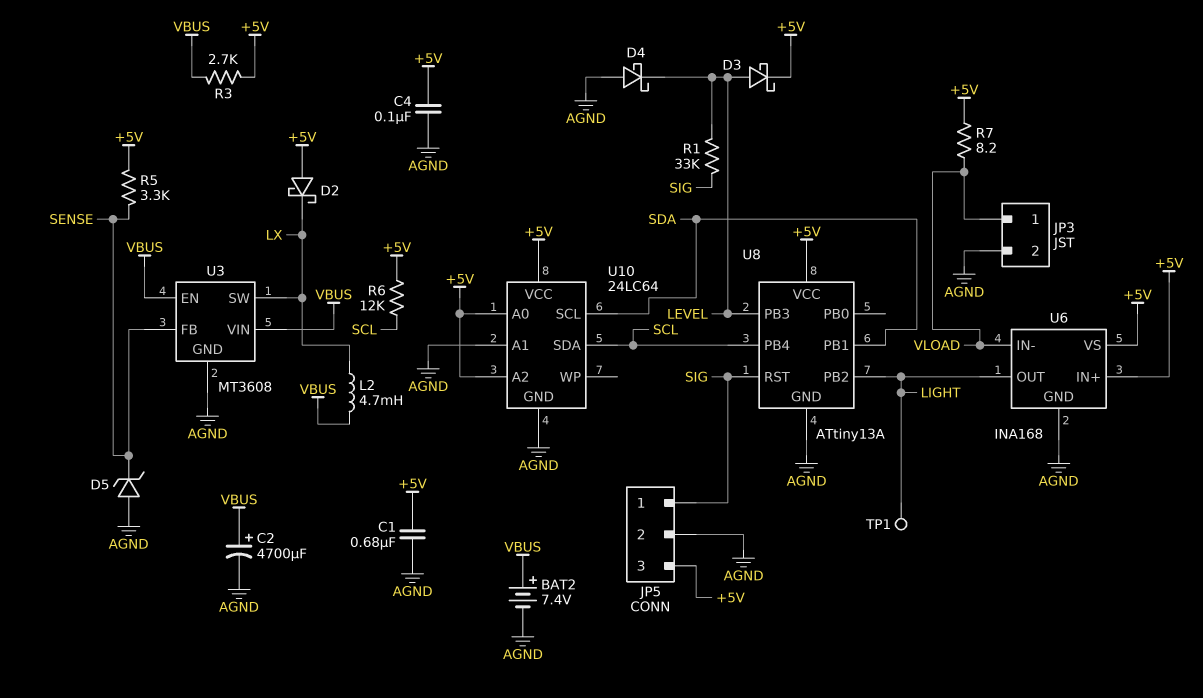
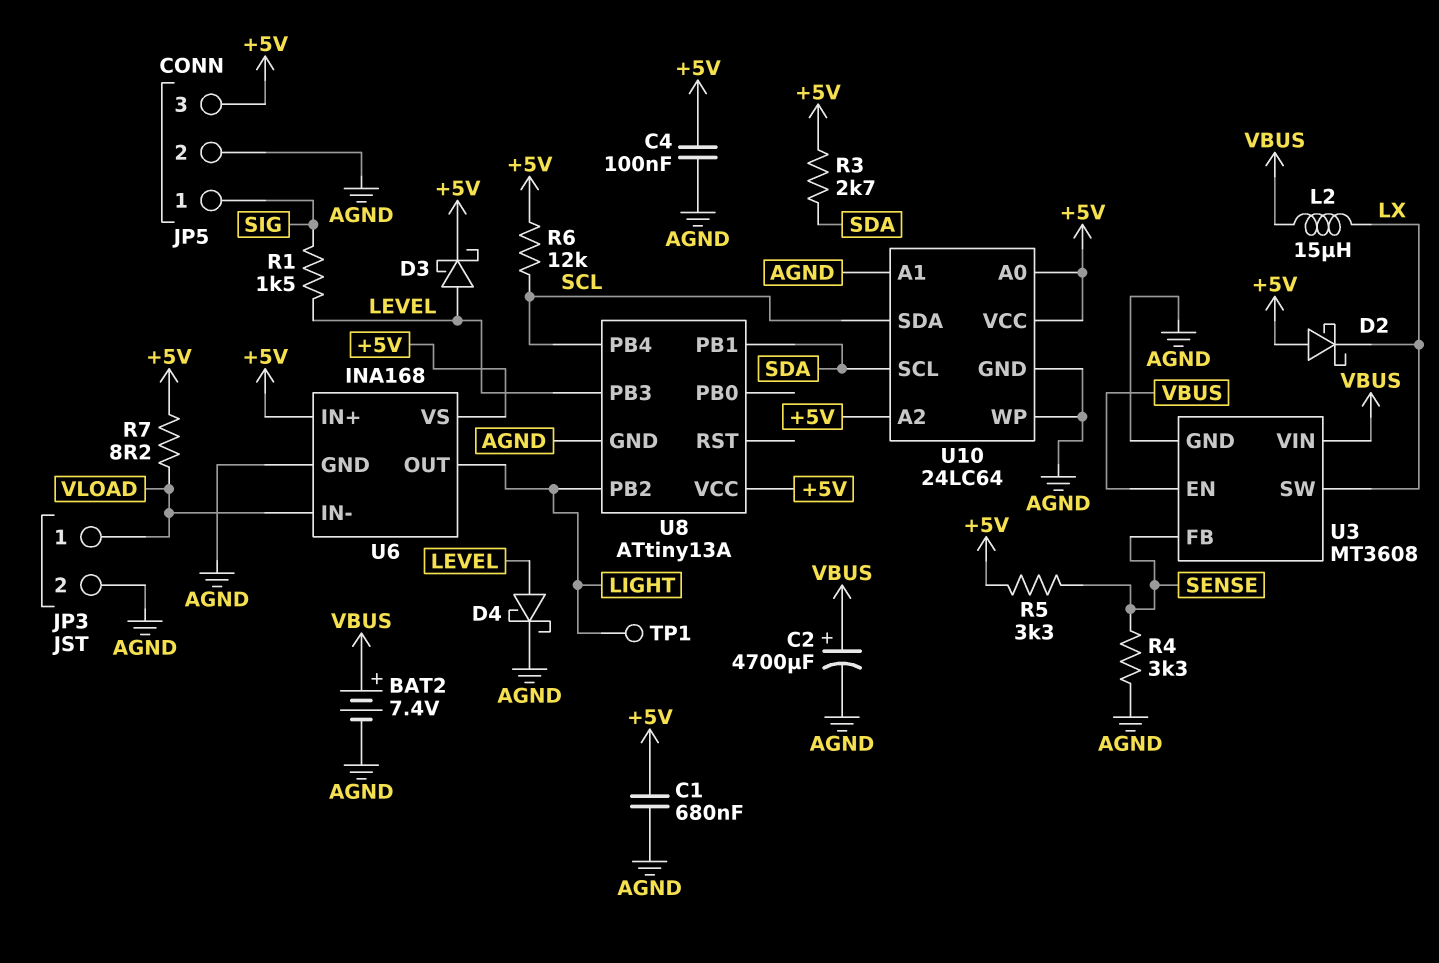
D4: schottky (A AGND, K LEVEL) -> schottky (A LEVEL, K AGND)
D5: zener (A AGND, K SENSE) -> none
L2: 4.7mH (LX, VBUS) -> 15uH (LX, VBUS)
R1: 33k (LEVEL, SIG) -> 1.5k (LEVEL, SIG)
R3: 2.7k (+5V, VBUS) -> 2.7k (+5V, SDA)
R4: none -> 3.3k (AGND, SENSE)
U8 pin RST: SIG -> none
U10 pin WP: none -> AGND

